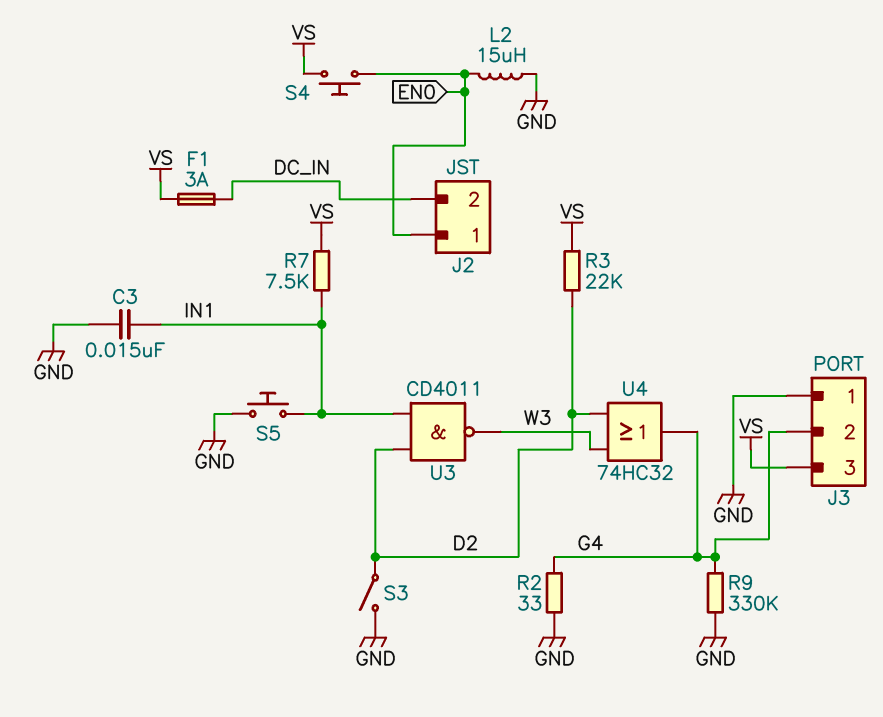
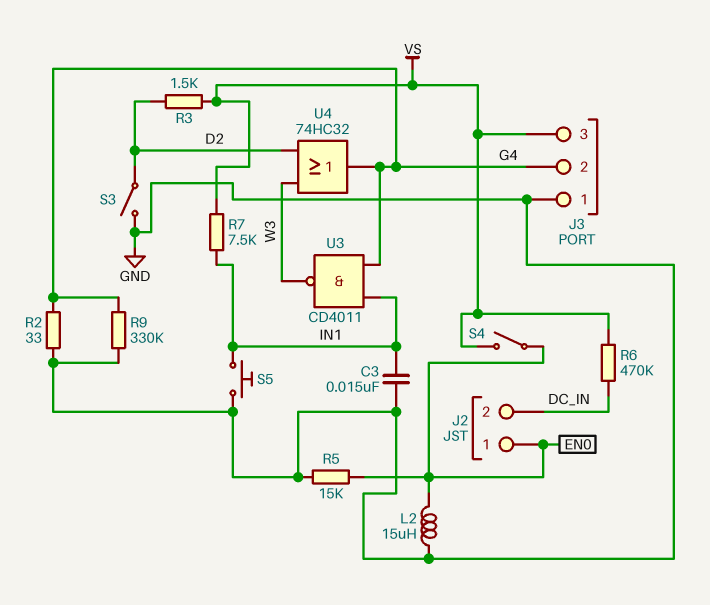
F1: 3A (DC_IN, VS) -> none
R3: 22k (D2, VS) -> 1.5k (D2, VS)
R5: none -> 15k (EN0, GND)
R6: none -> 470k (DC_IN, VS)
S4: button (EN0, VS) -> switch (EN0, VS)
U3: NAND CD4011 (in D2, in IN1, out W3) -> NAND CD4011 (in G4, in IN1, out W3)

